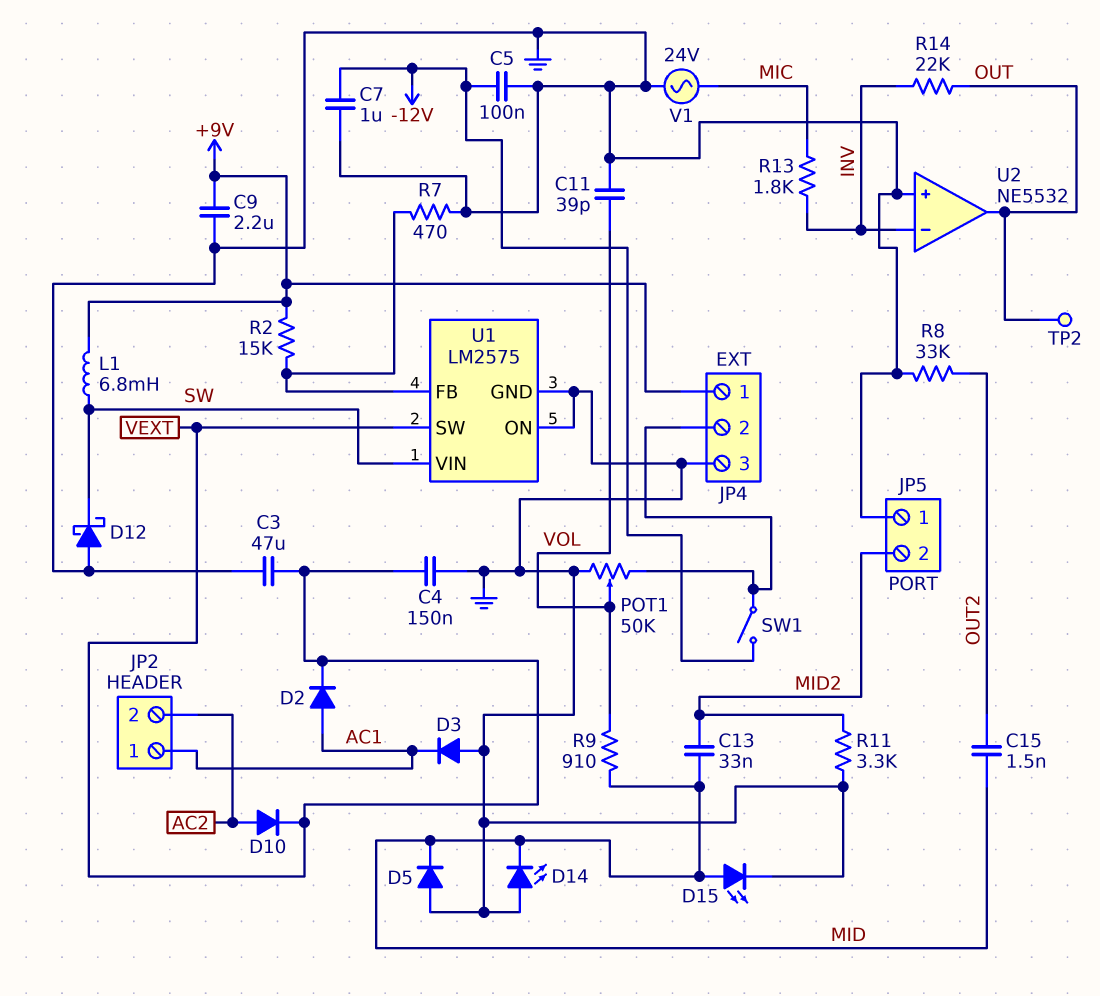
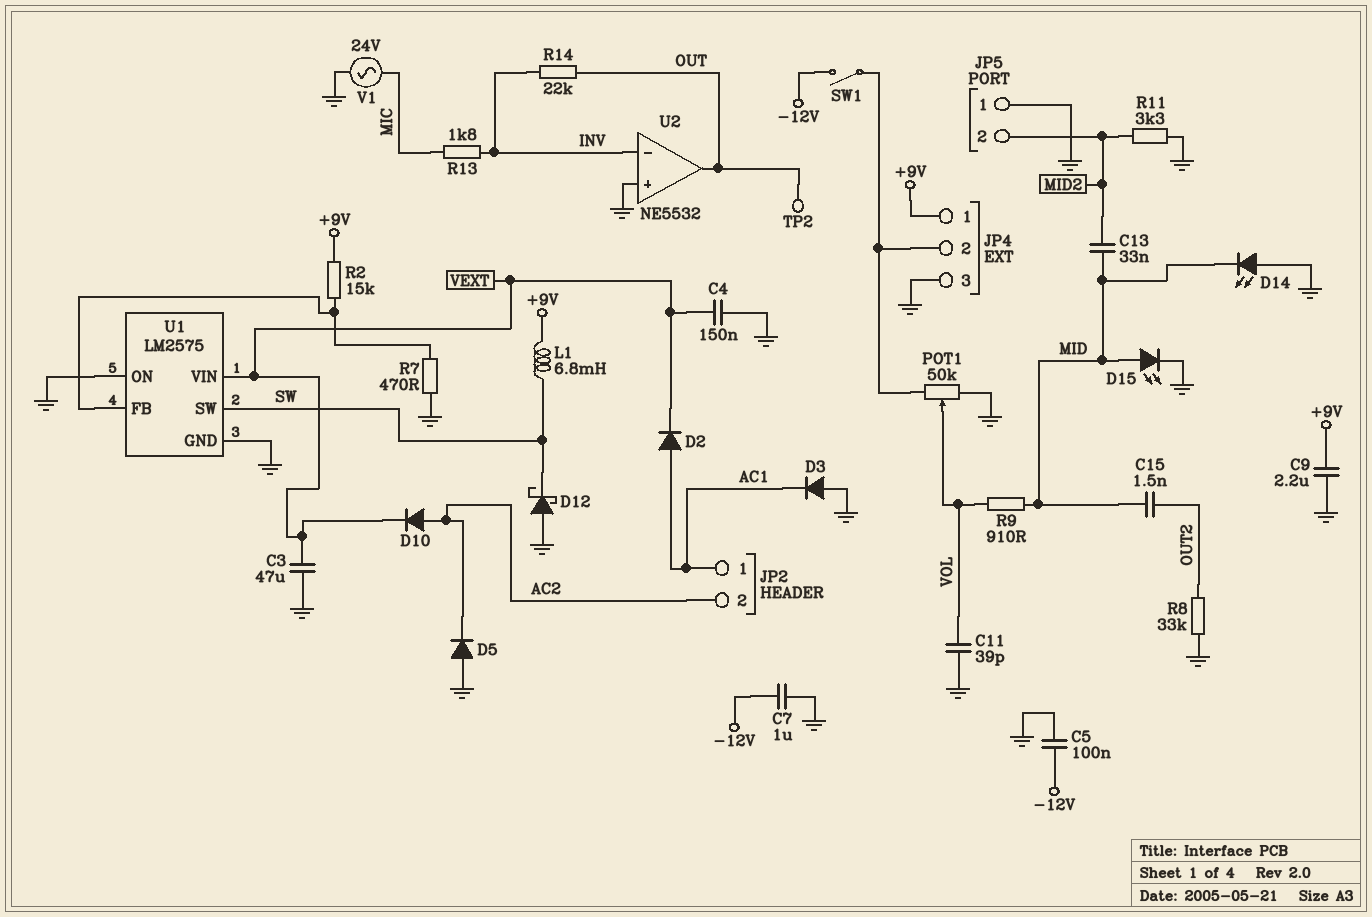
D5: diode (A GND, K MID) -> diode (A GND, K AC2)
U1 pin SW: VEXT -> SW
U1 pin VIN: SW -> VEXT

